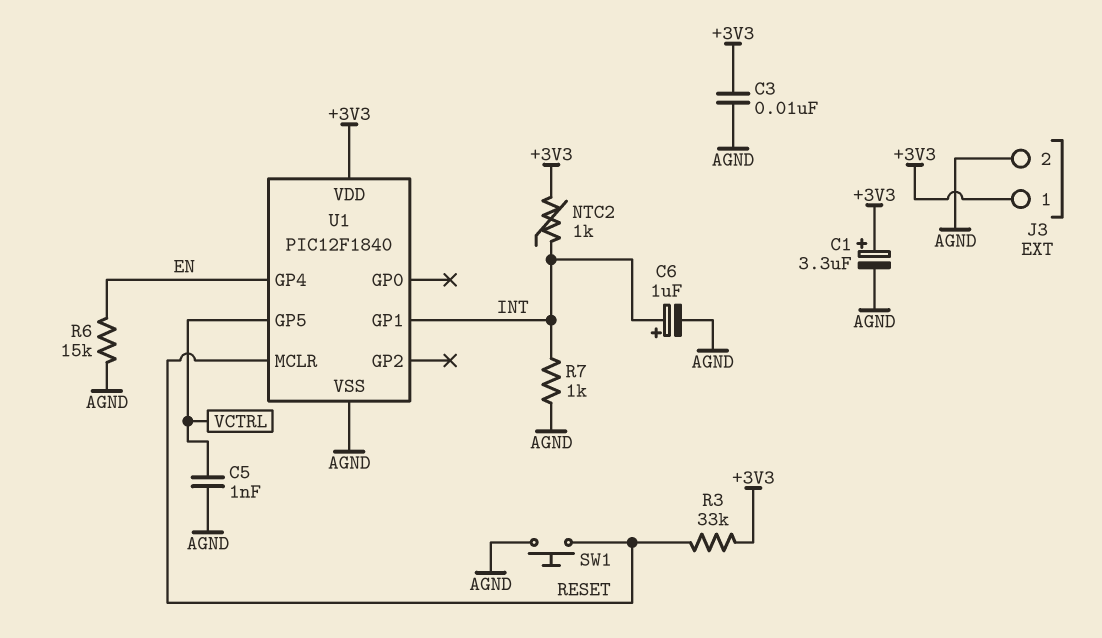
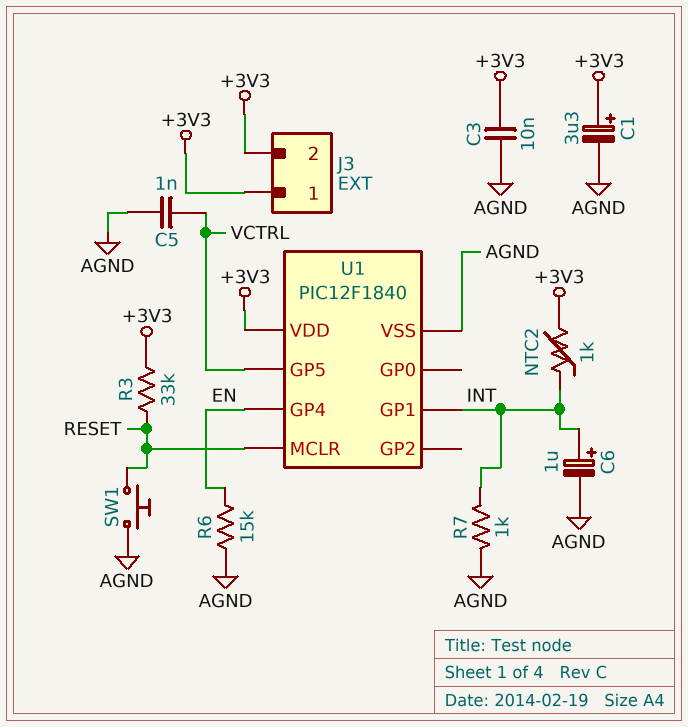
J3 pin 2: AGND -> +3V3

